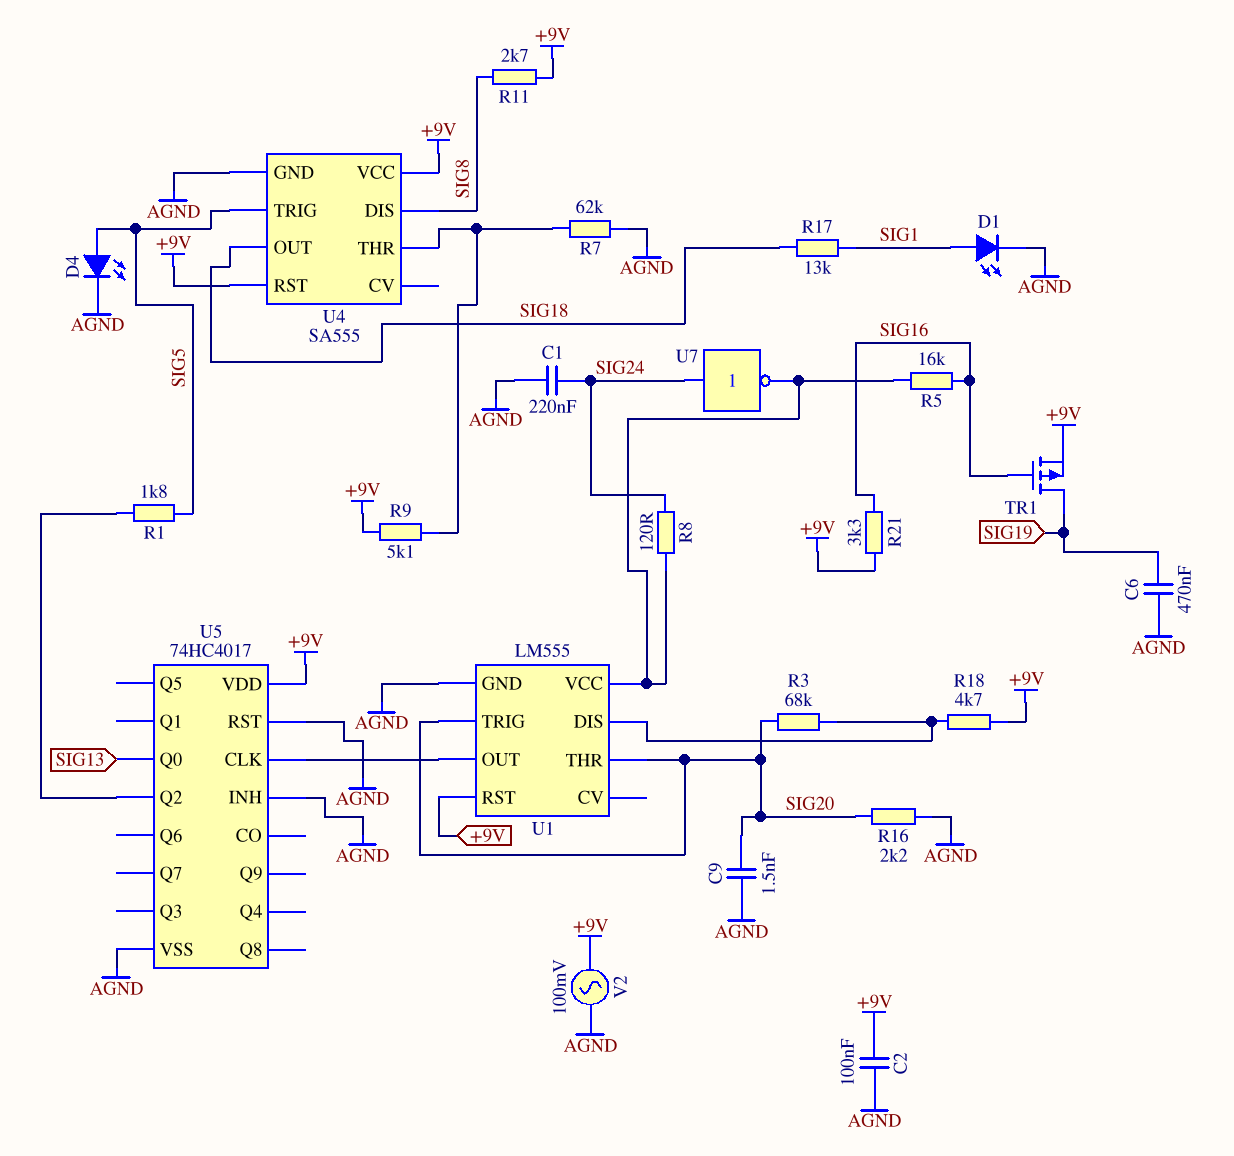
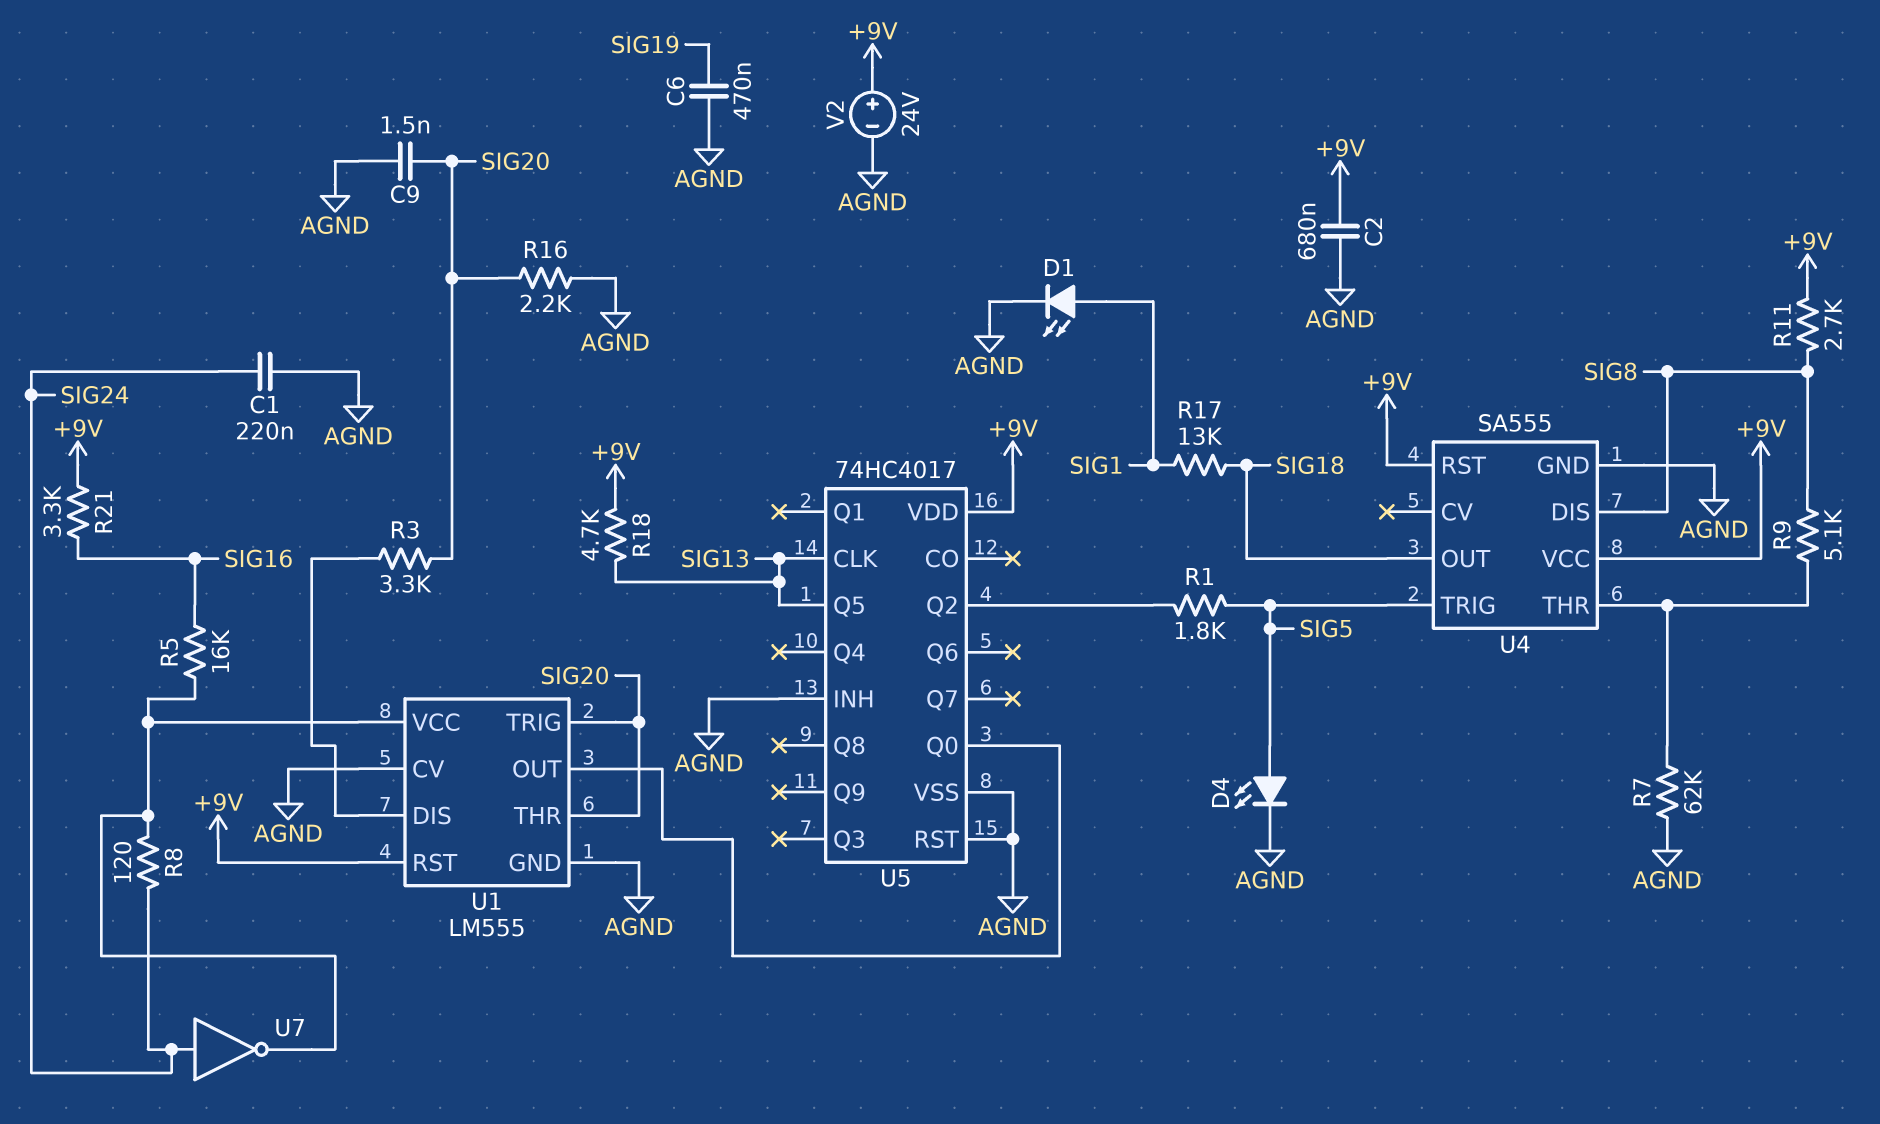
C2: 100nF (+9V, AGND) -> 680nF (+9V, AGND)
R3: 68k (SIG20, U1/DIS) -> 3.3k (SIG20, U1/DIS)
R9: 5.1k (+9V, U4/THR) -> 5.1k (SIG8, U4/THR)
R18: 4.7k (+9V, U1/DIS) -> 4.7k (+9V, SIG13)
TR1: PMOS (G SIG16, D SIG19, S +9V) -> none
U1 pin CV: none -> AGND
U5 pin CLK: U1/OUT -> SIG13
U5 pin Q0: SIG13 -> U1/OUT
U5 pin Q5: none -> SIG13
V2: AC 100mV (+9V, AGND) -> 24V (plus +9V, minus AGND)

